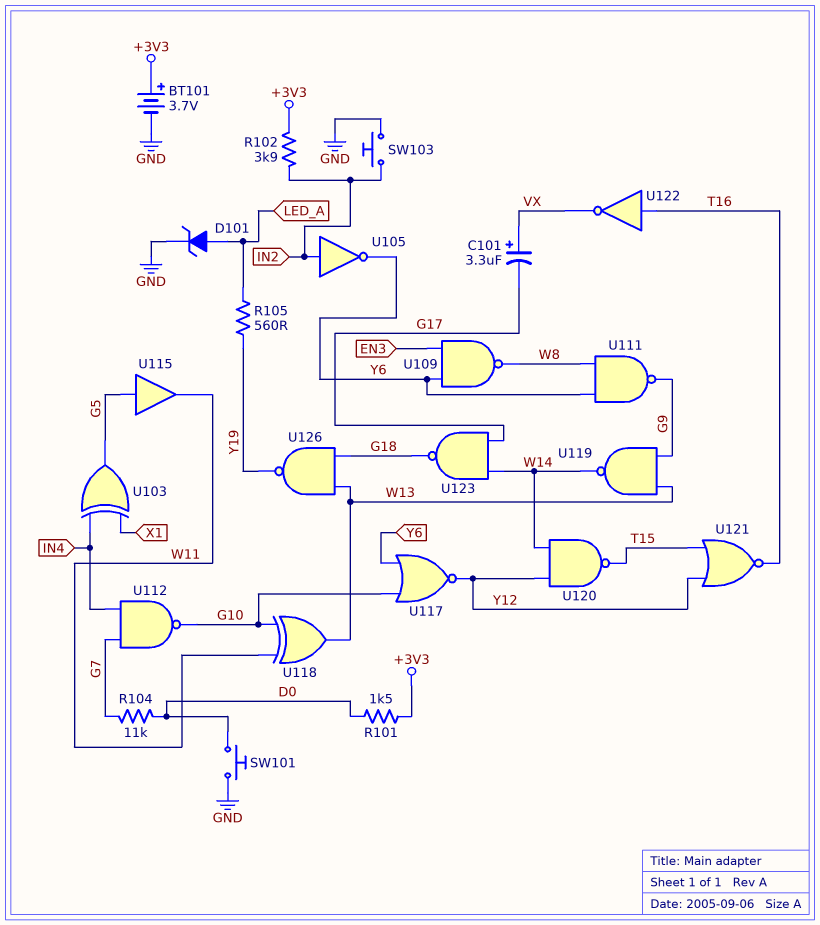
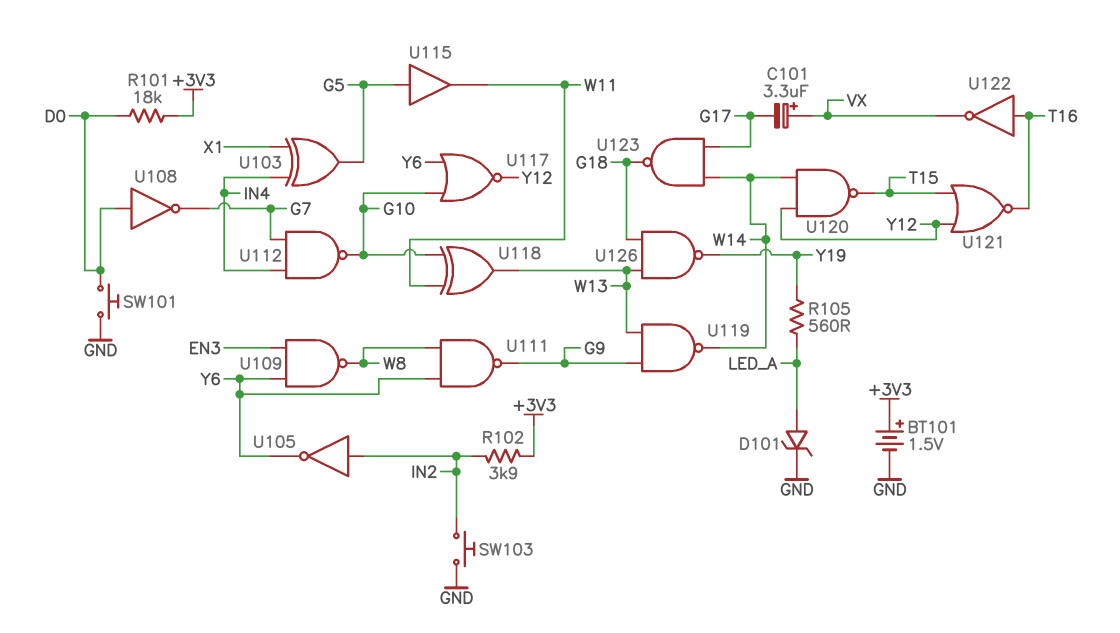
BT101: 3.7V (plus +3V3, minus GND) -> 1.5V (plus +3V3, minus GND)
R101: 1.5k (+3V3, D0) -> 18k (+3V3, D0)
R104: 11k (D0, G7) -> none
U108: none -> NOT (in D0, out G7)

